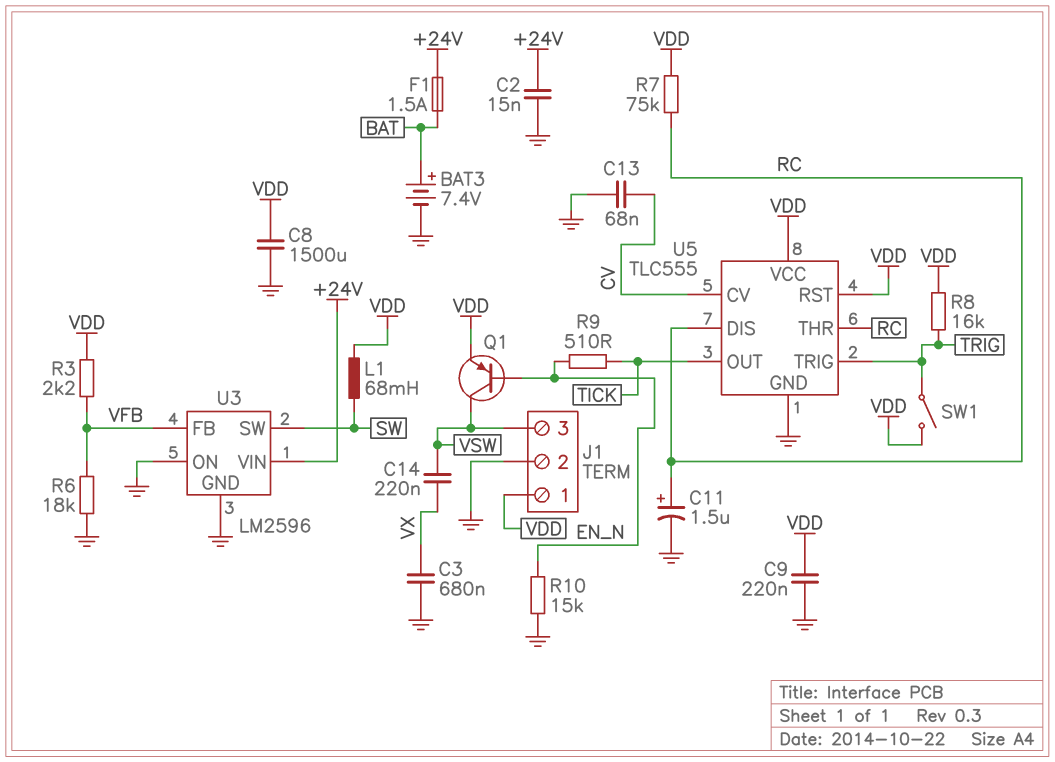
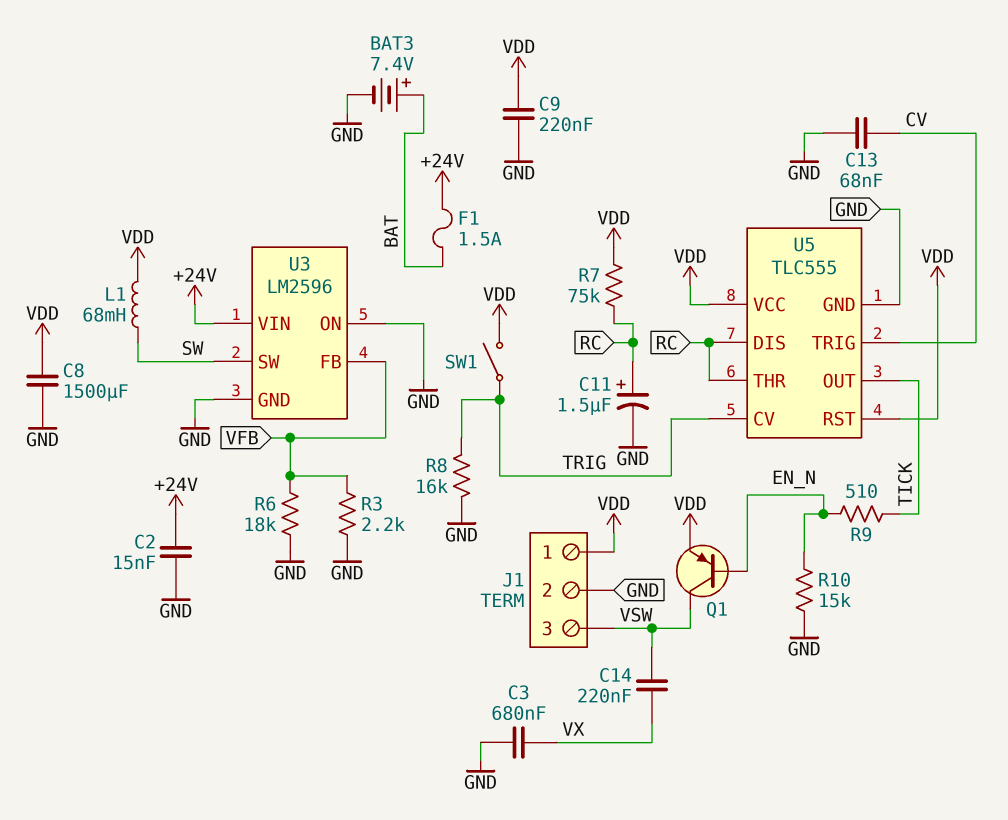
R3: 2.2k (VDD, VFB) -> 2.2k (GND, VFB)
R8: 16k (TRIG, VDD) -> 16k (GND, TRIG)
U5 pin CV: CV -> TRIG
U5 pin TRIG: TRIG -> CV

